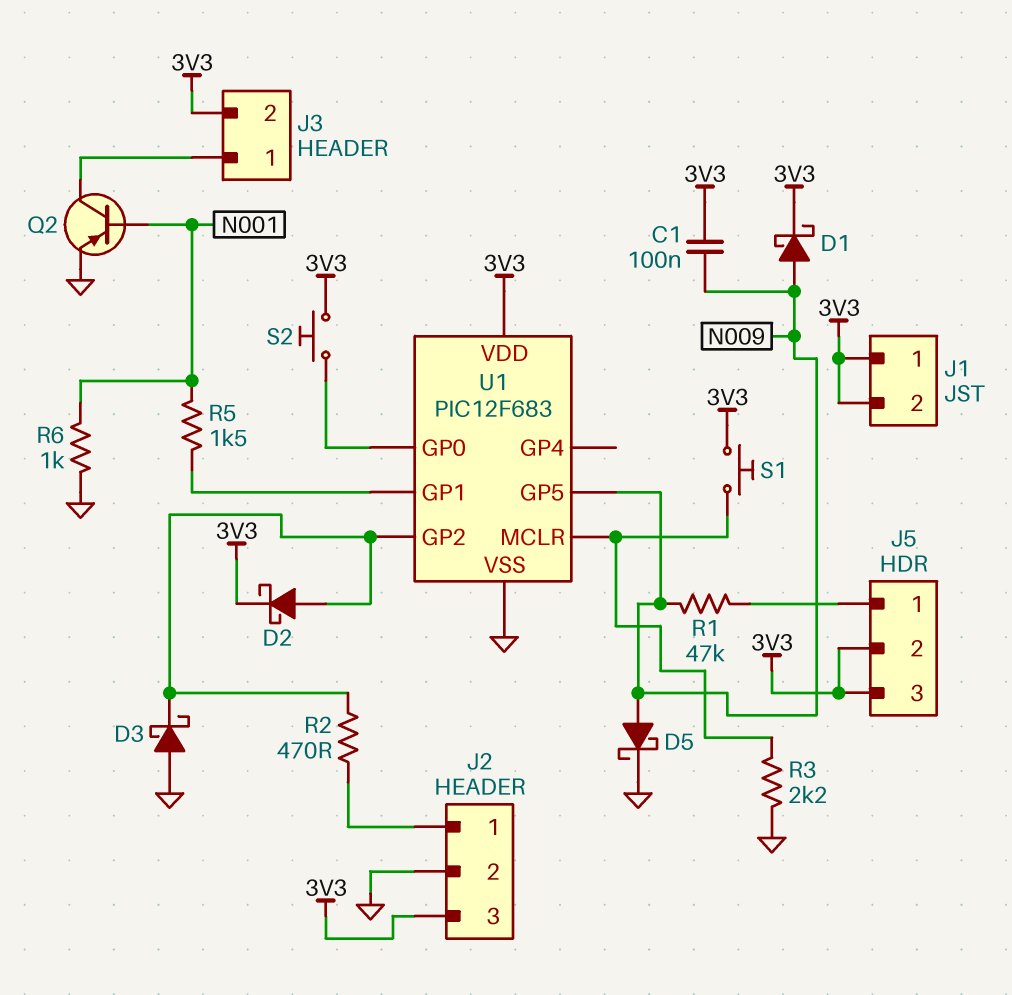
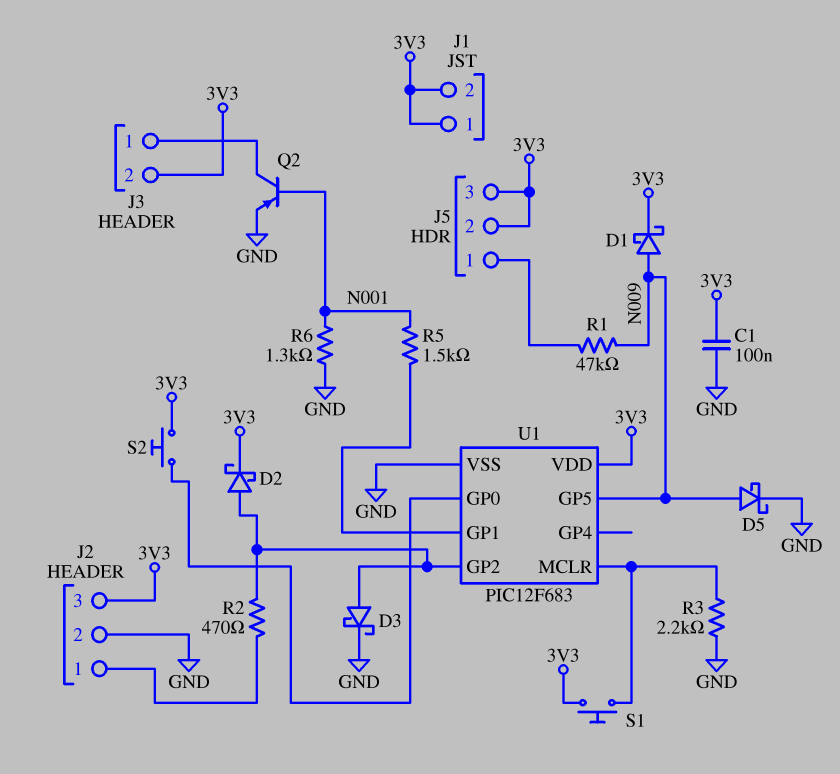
C1: 100nF (3V3, N009) -> 100nF (3V3, GND)
D3: schottky (A GND, K U1/GP2) -> schottky (A U1/GP2, K GND)
R6: 1k (GND, N001) -> 1.3k (GND, N001)

